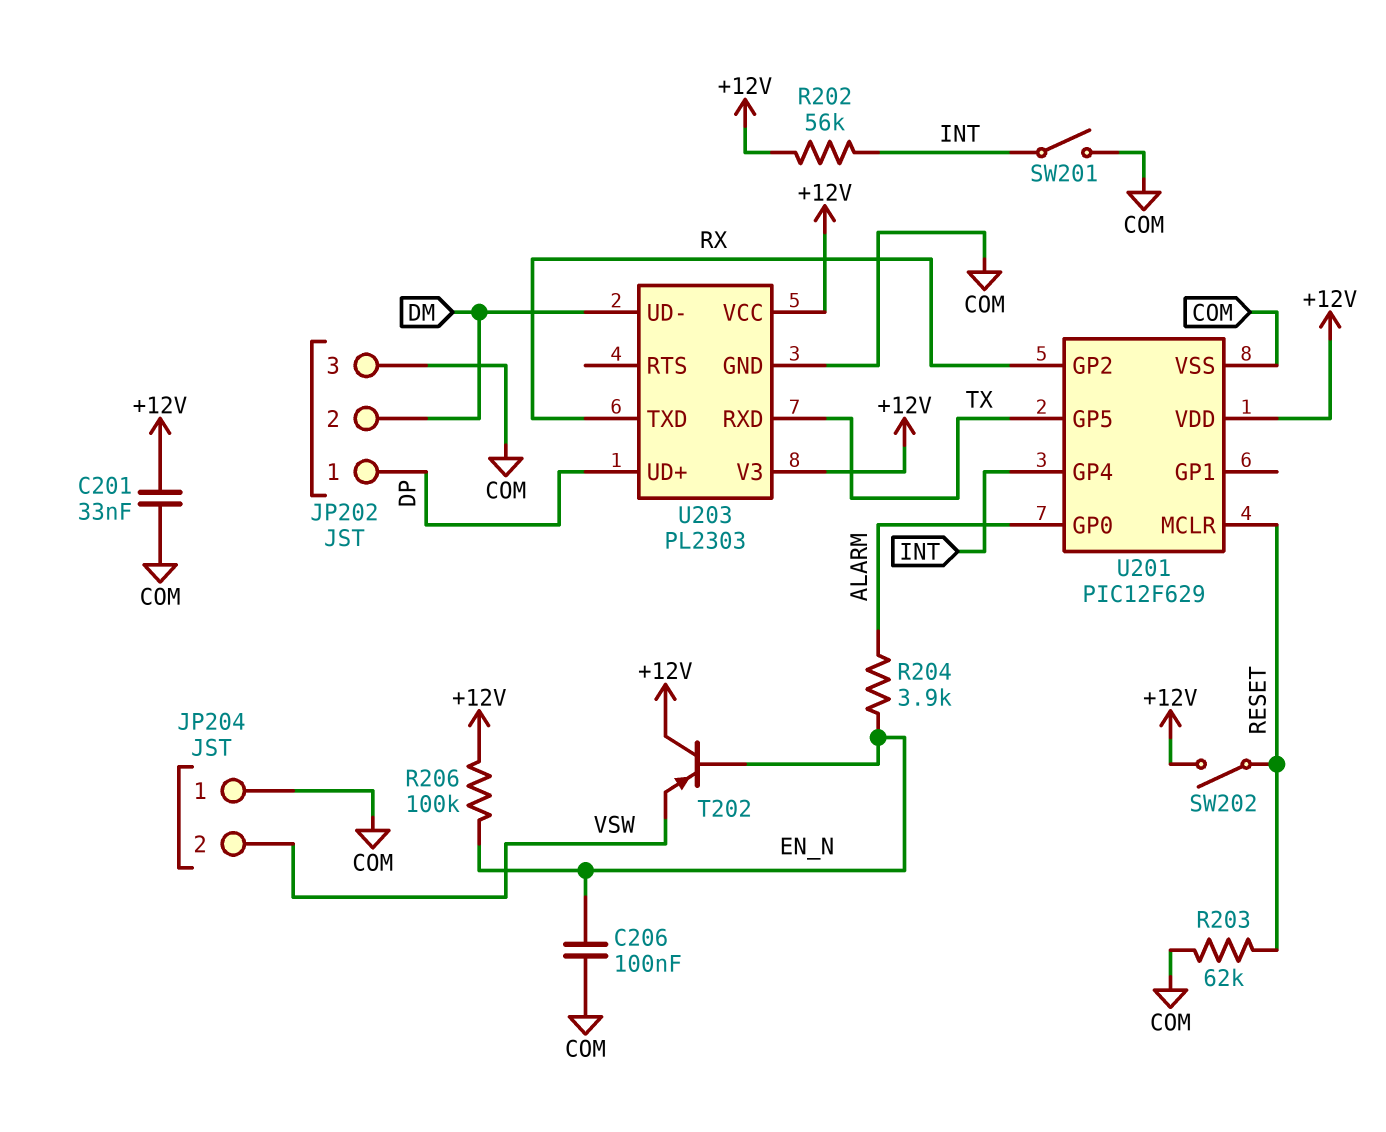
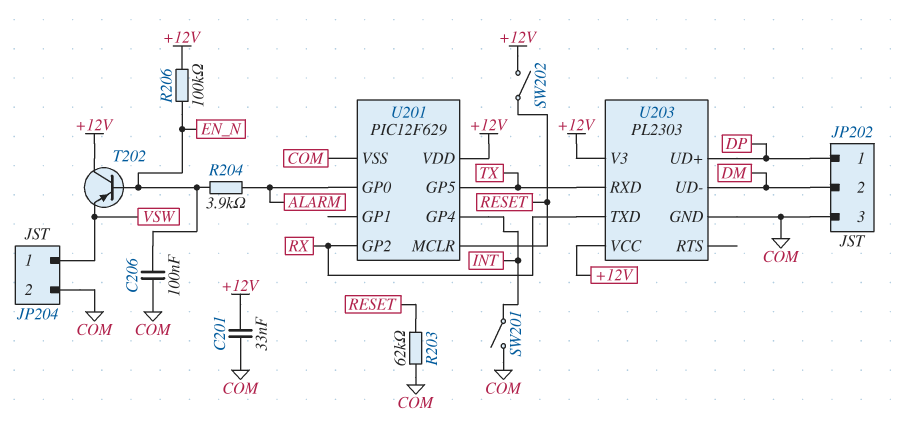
JP204 pin 1: COM -> VSW
JP204 pin 2: VSW -> COM
R202: 56k (+12V, INT) -> none

